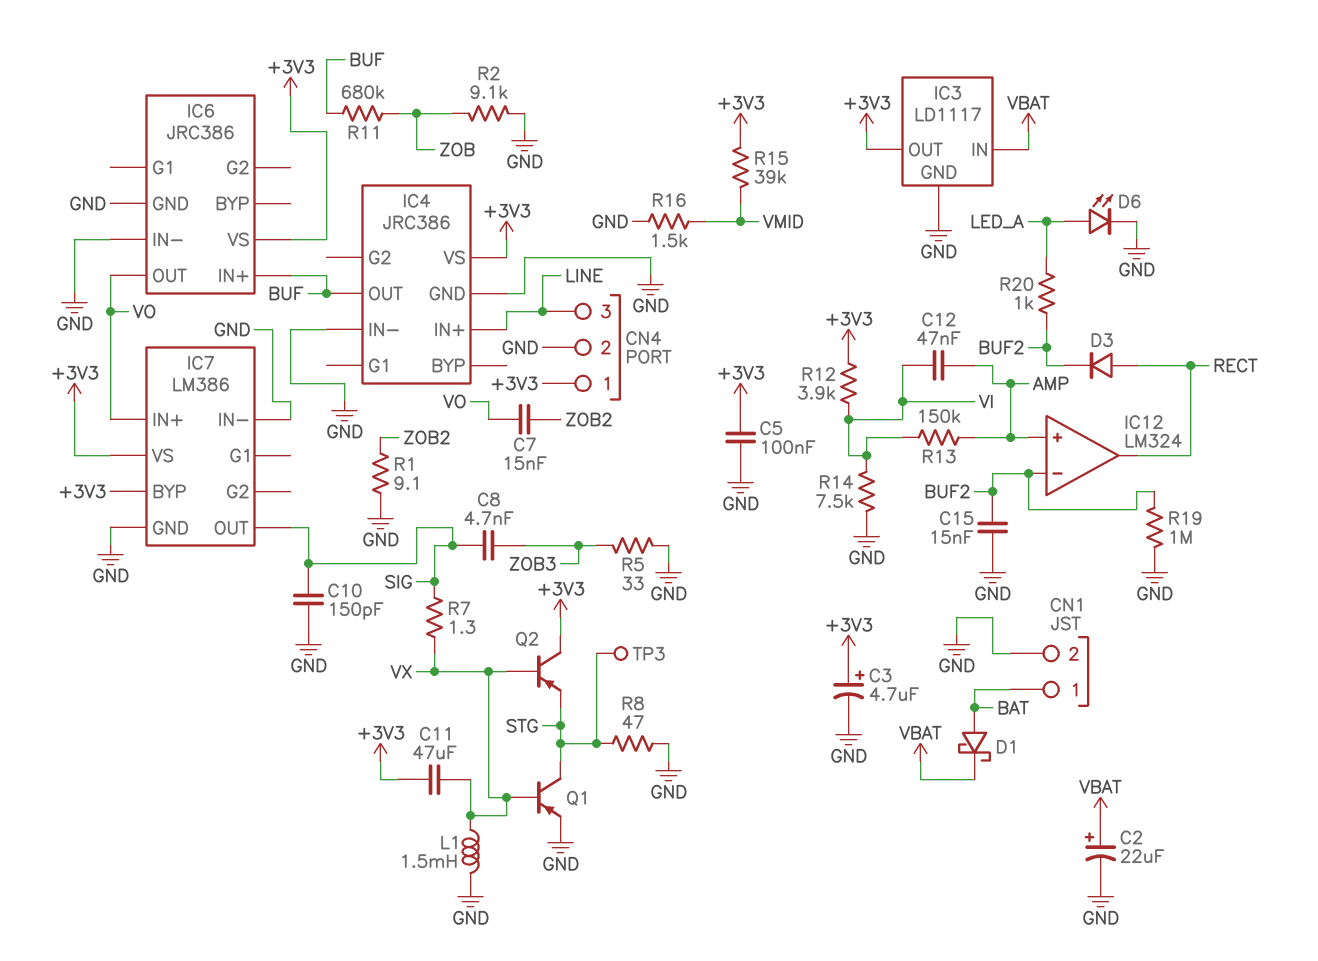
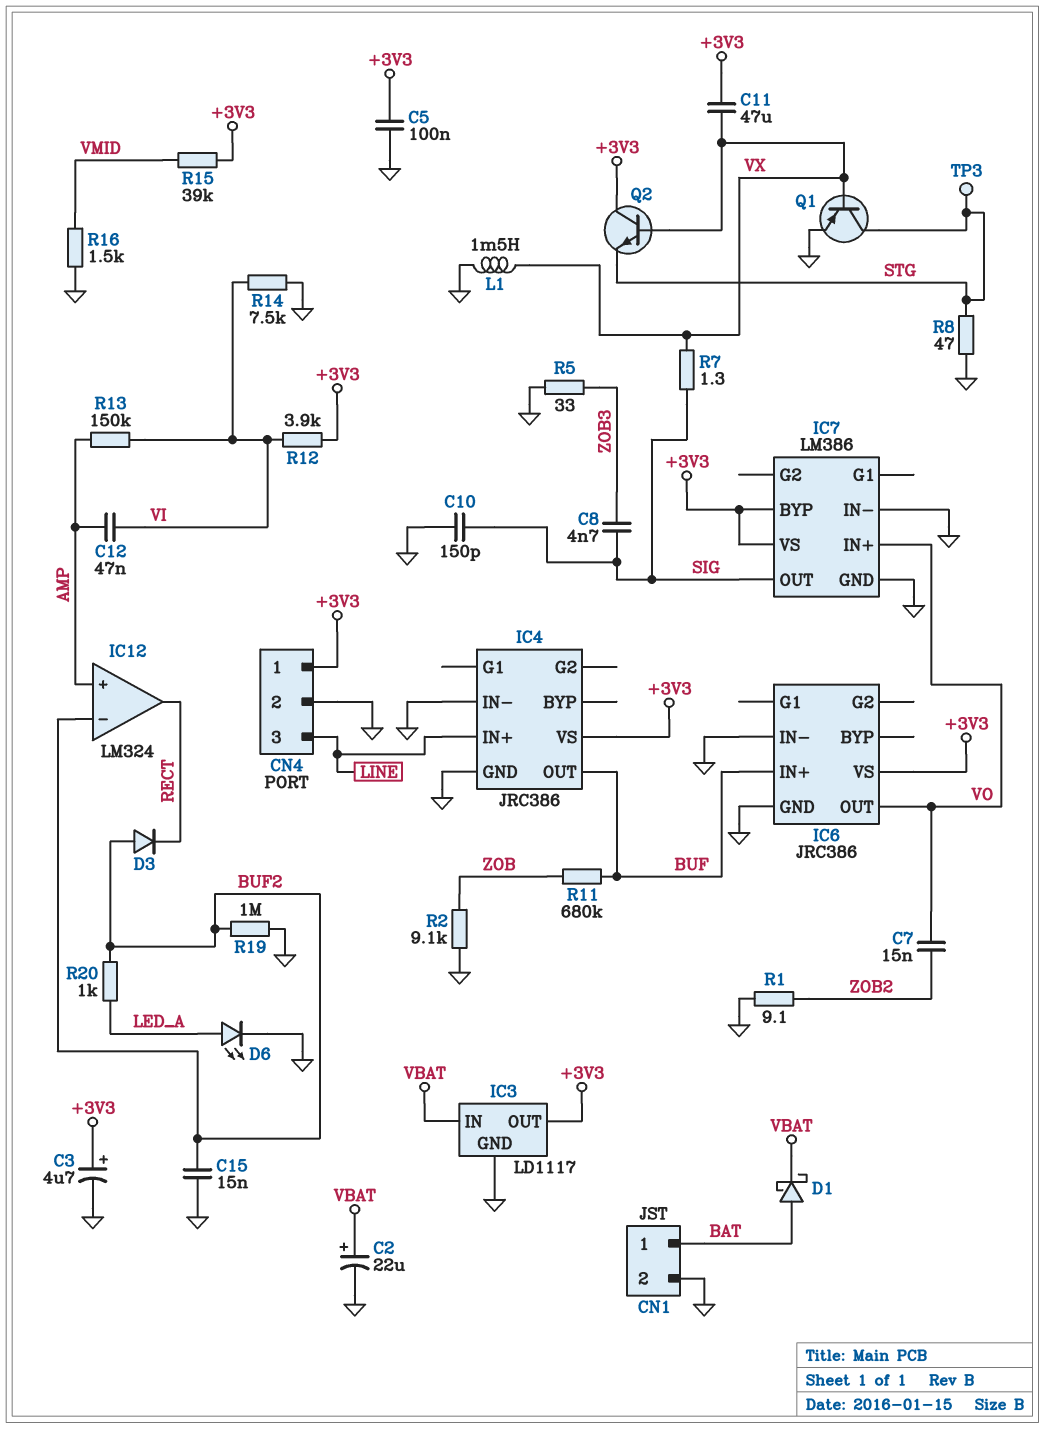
D3: diode (A RECT, K BUF2) -> diode (A BUF2, K RECT)
Q2: PNP (B VX, C +3V3, E STG) -> NPN (B VX, C +3V3, E STG)

